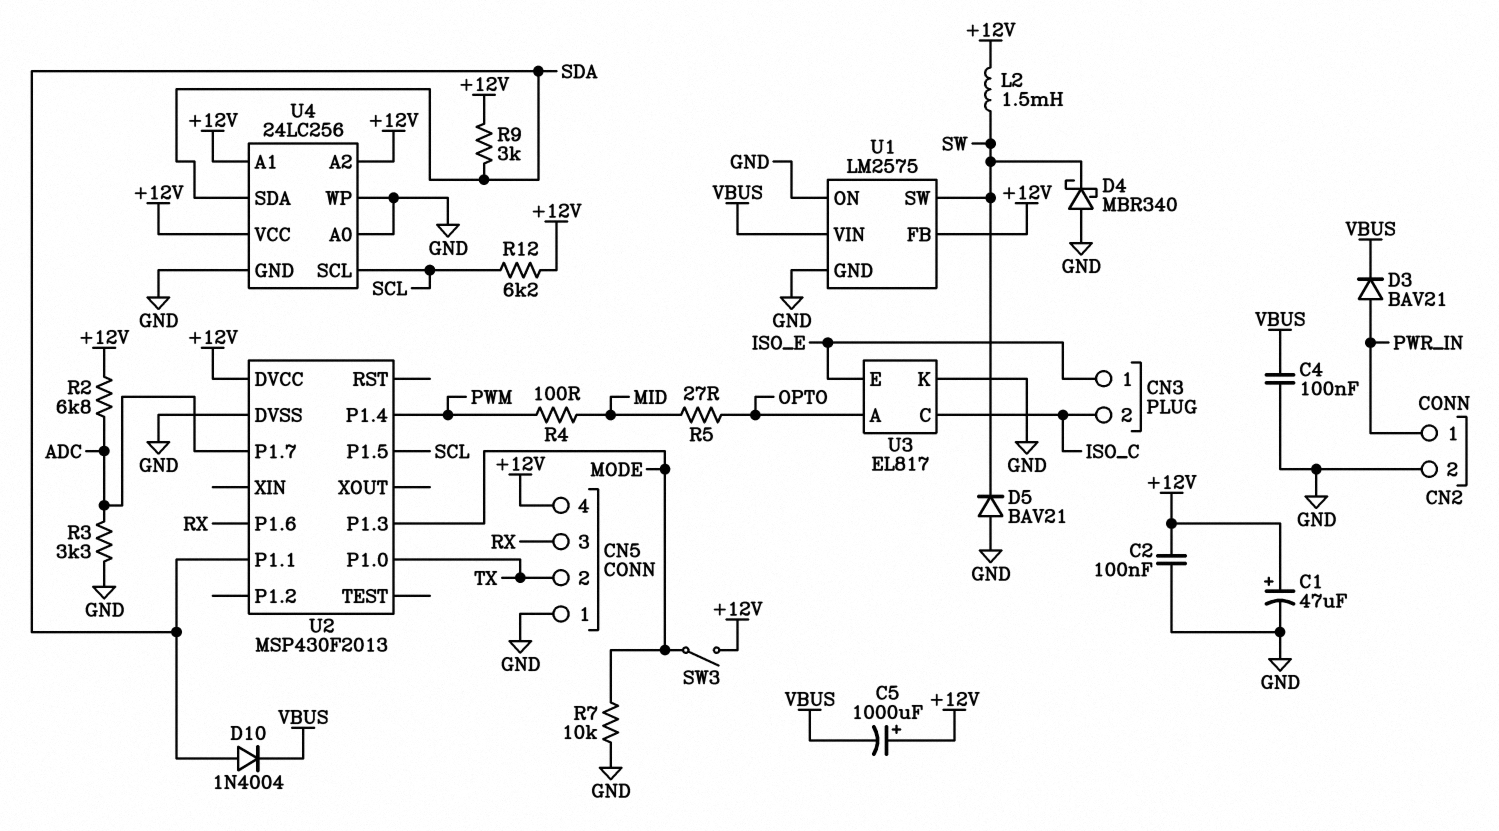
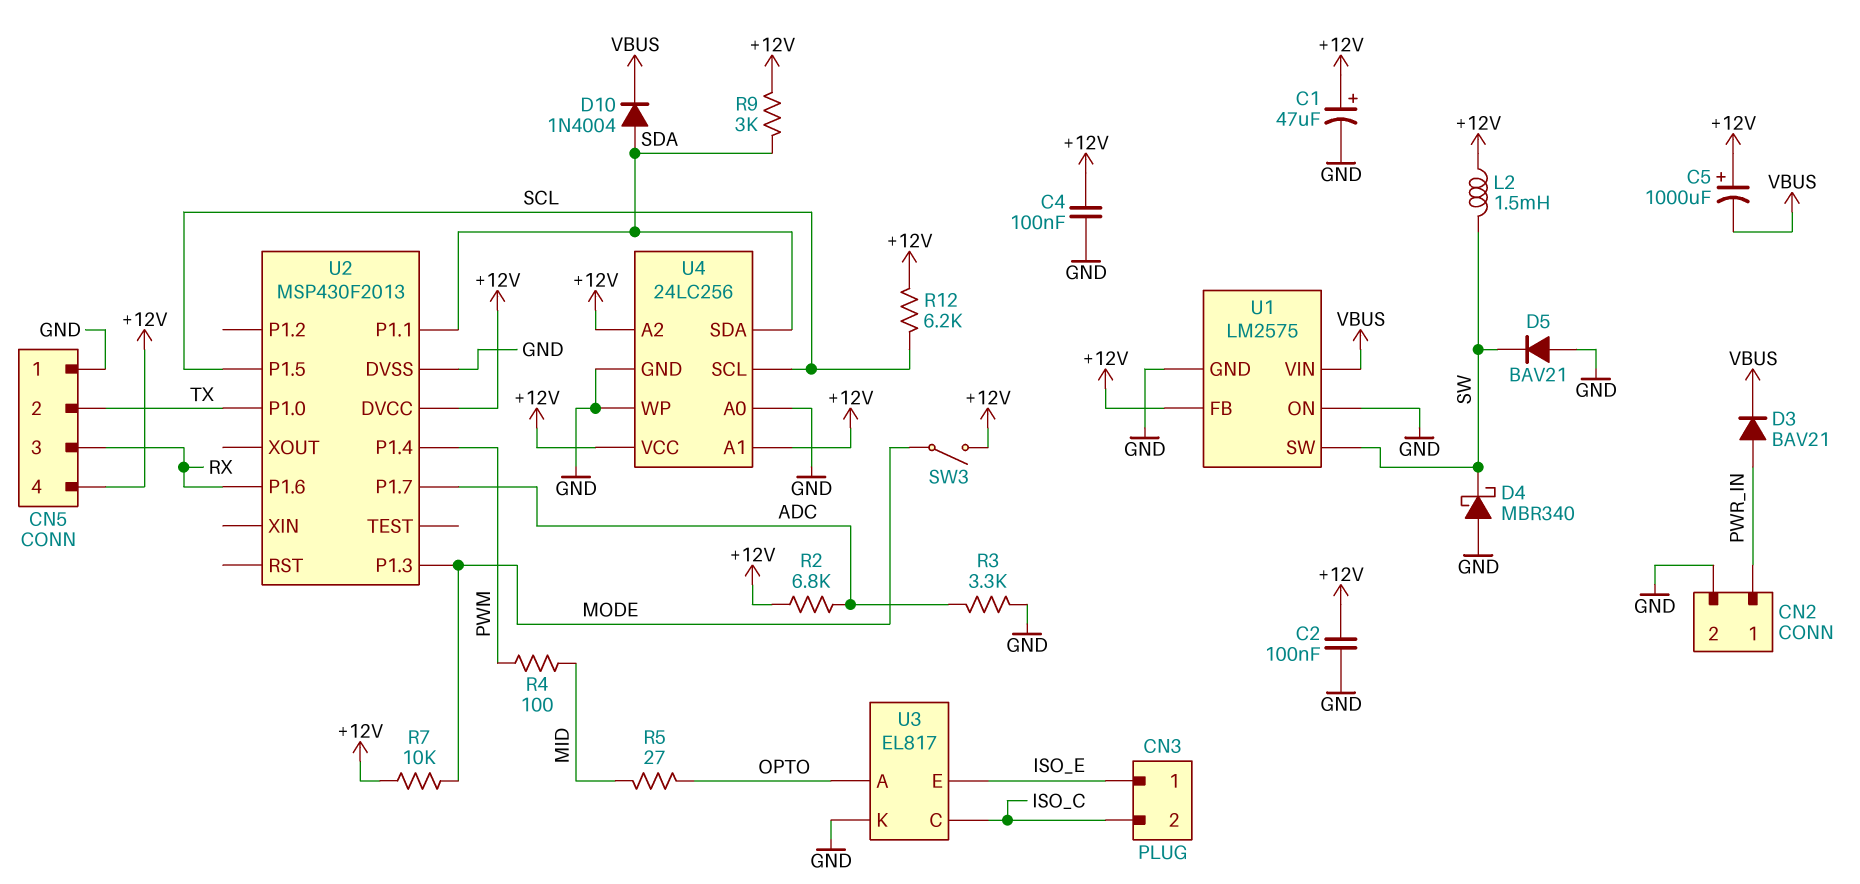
C4: 100nF (GND, VBUS) -> 100nF (+12V, GND)
R7: 10k (GND, MODE) -> 10k (+12V, MODE)

